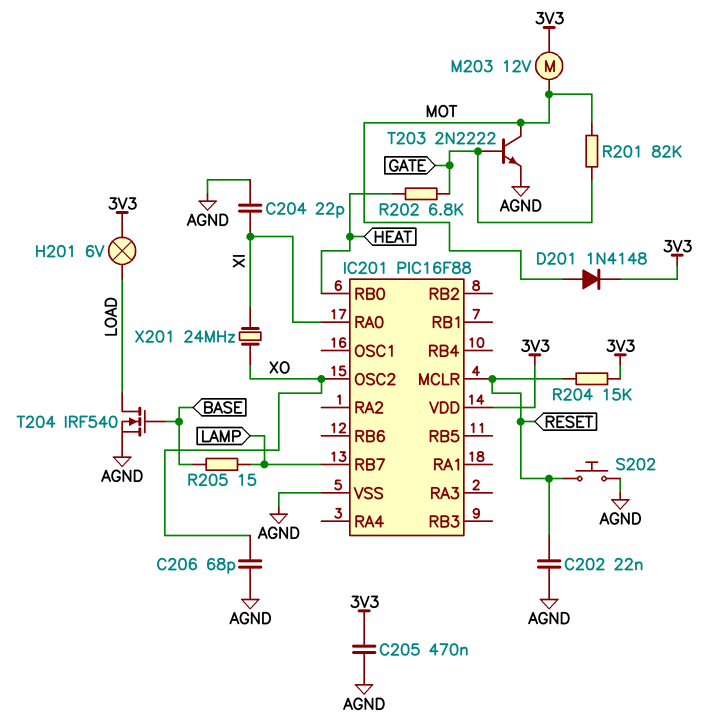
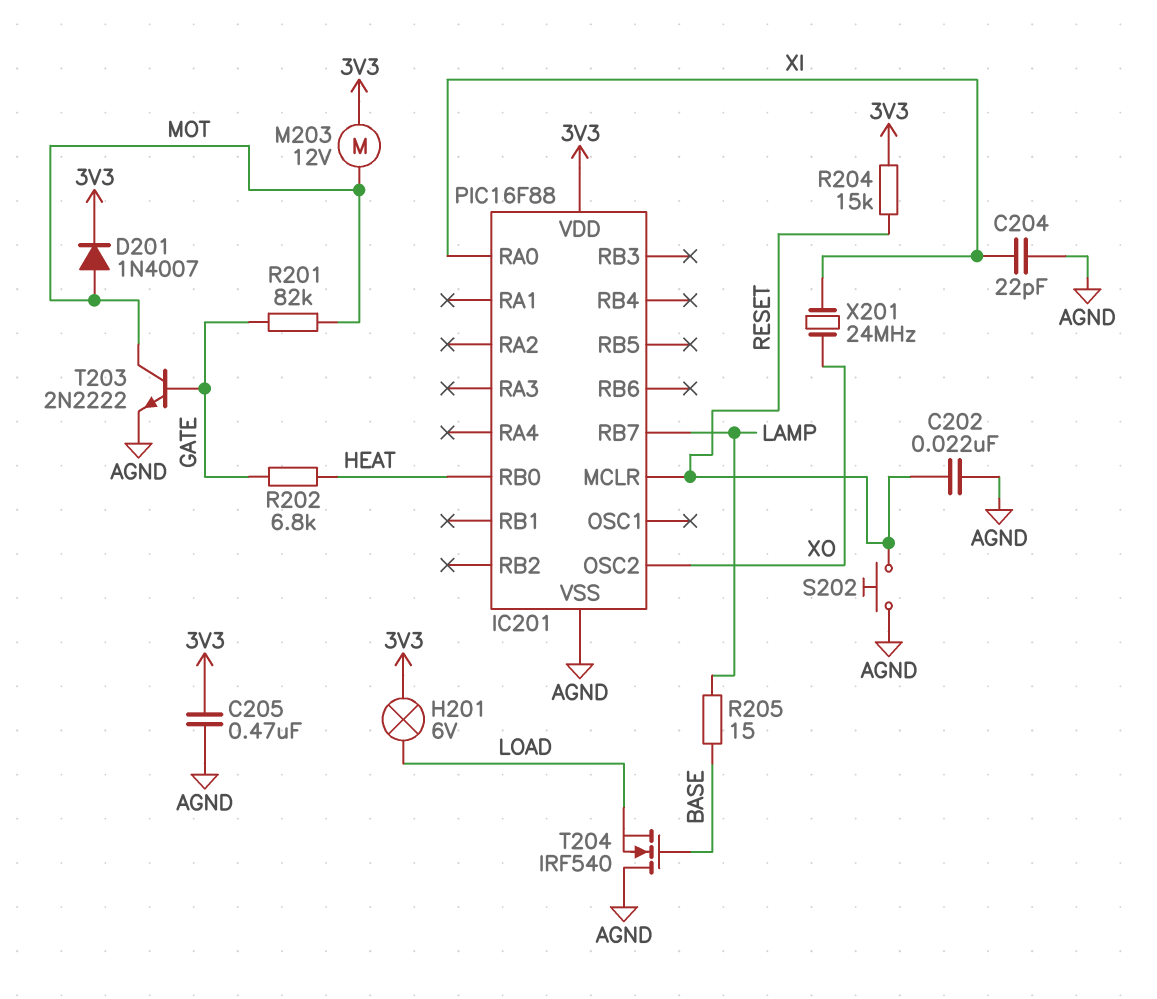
C206: 68pF (AGND, XO) -> none
D201: diode 1N4148 (A MOT, K 3V3) -> diode 1N4007 (A MOT, K 3V3)
T204: NMOS IRF540 (G BASE, D LOAD, S AGND) -> NMOS IRF540 (G BASE, D AGND, S LOAD)

